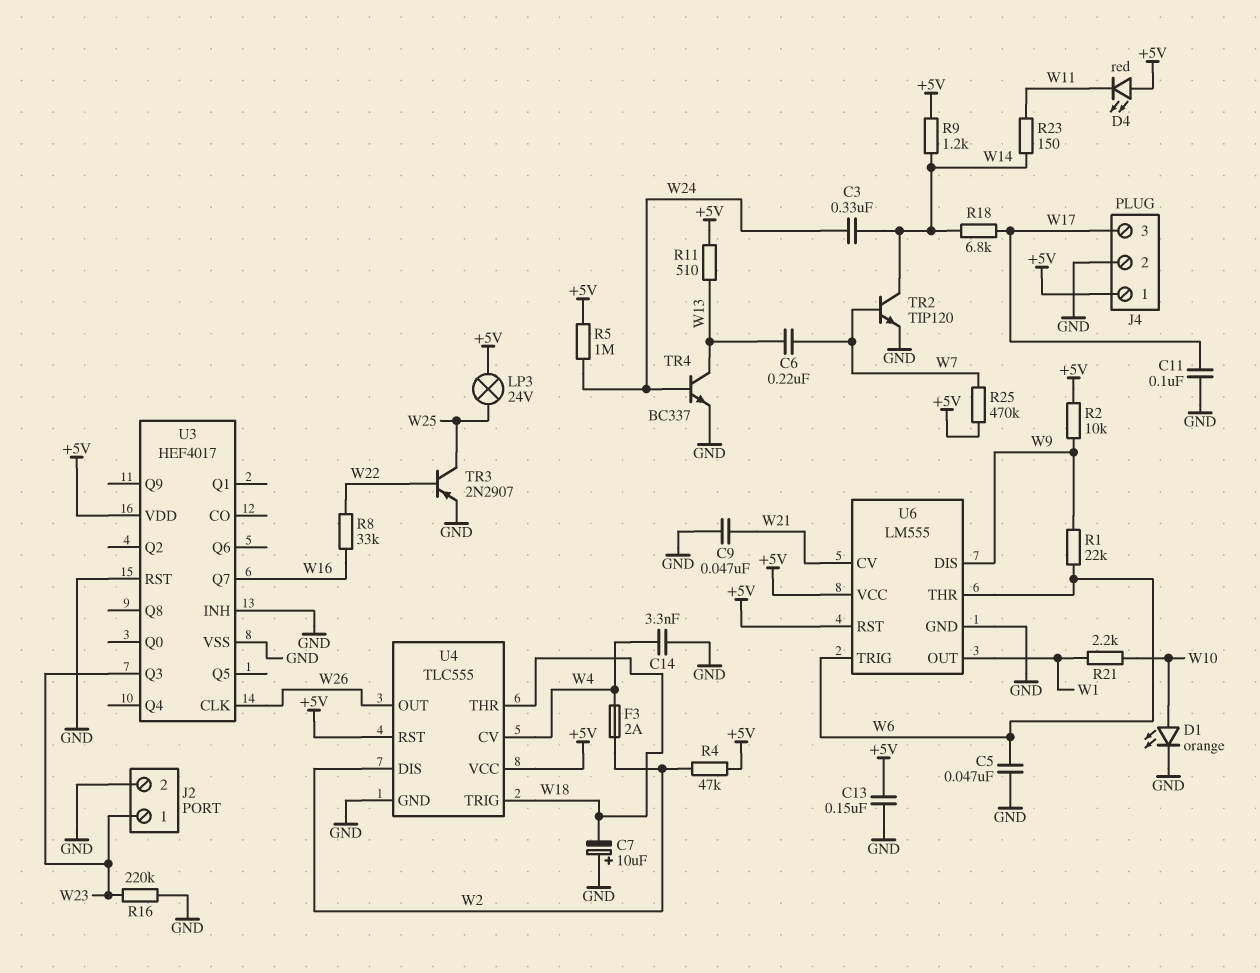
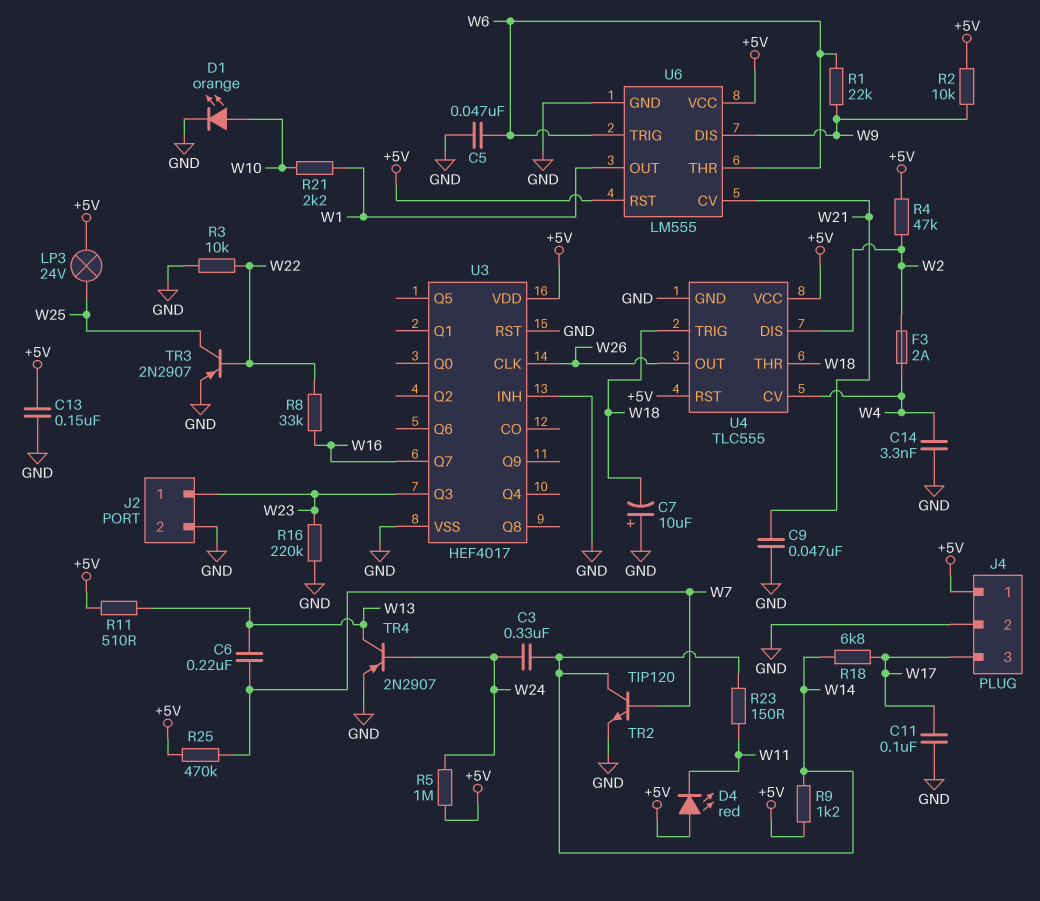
R3: none -> 10k (GND, W22)
TR4: NPN BC337 (B W24, C W13, E GND) -> PNP 2N2907 (B W24, C W13, E GND)

